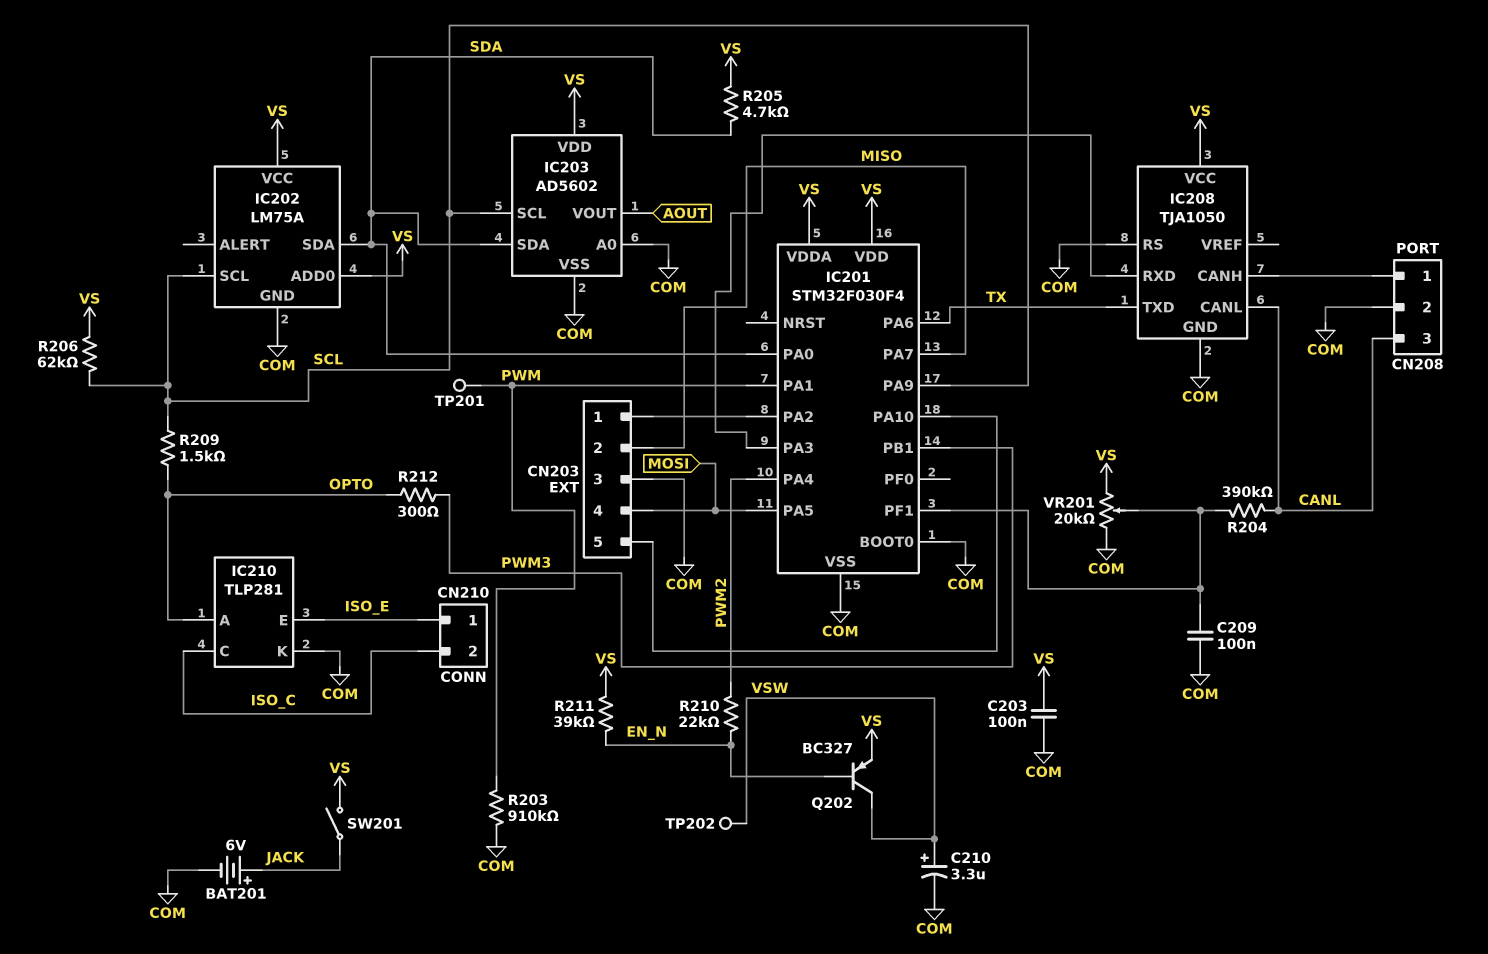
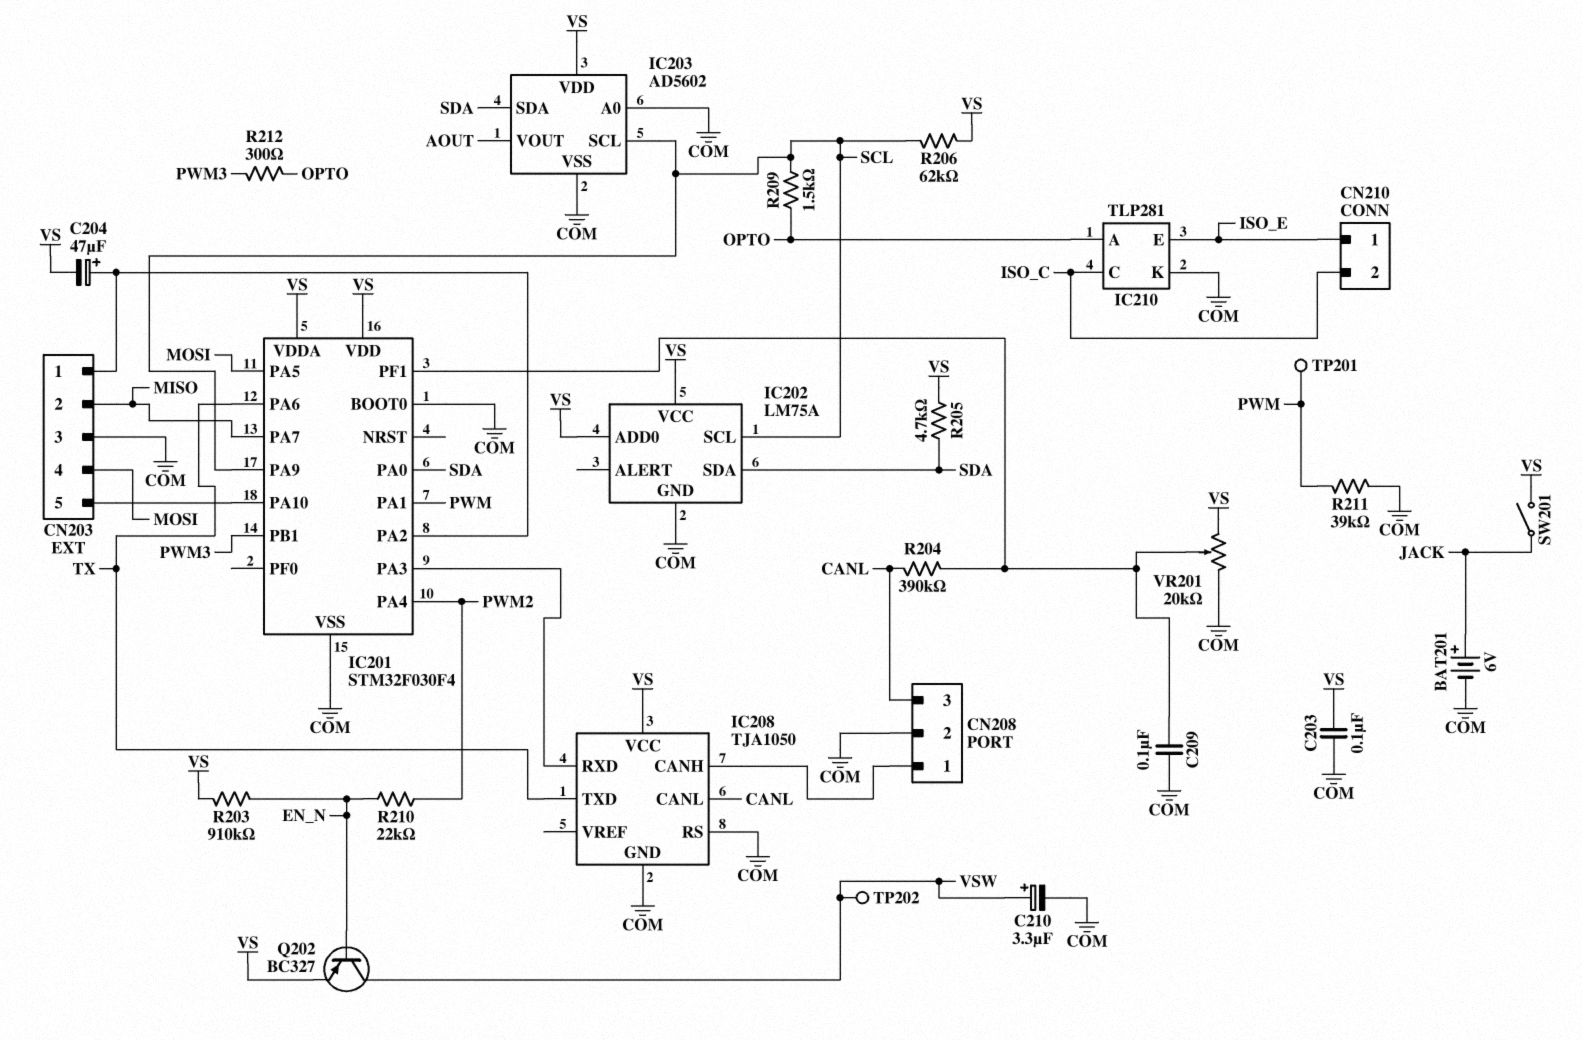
C204: none -> 47uF (plus CN203/1, minus VS)
R203: 910k (COM, PWM) -> 910k (EN_N, VS)
R211: 39k (EN_N, VS) -> 39k (COM, PWM)

